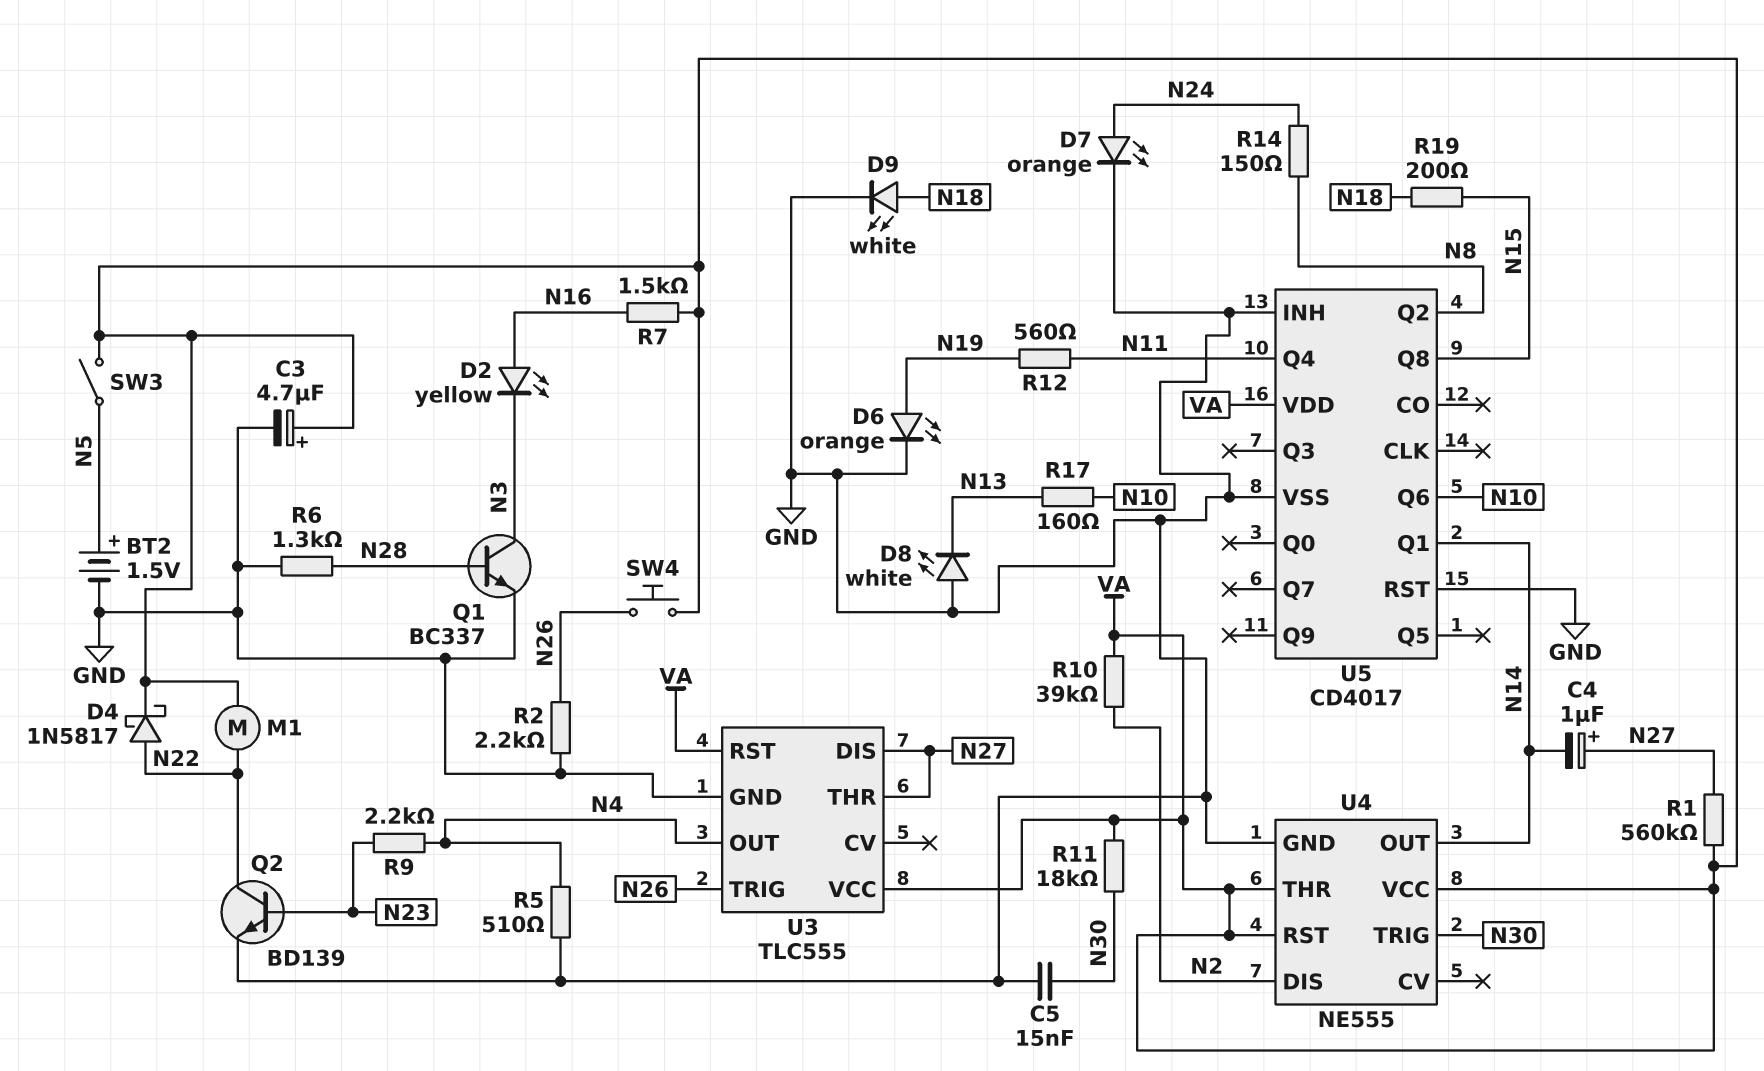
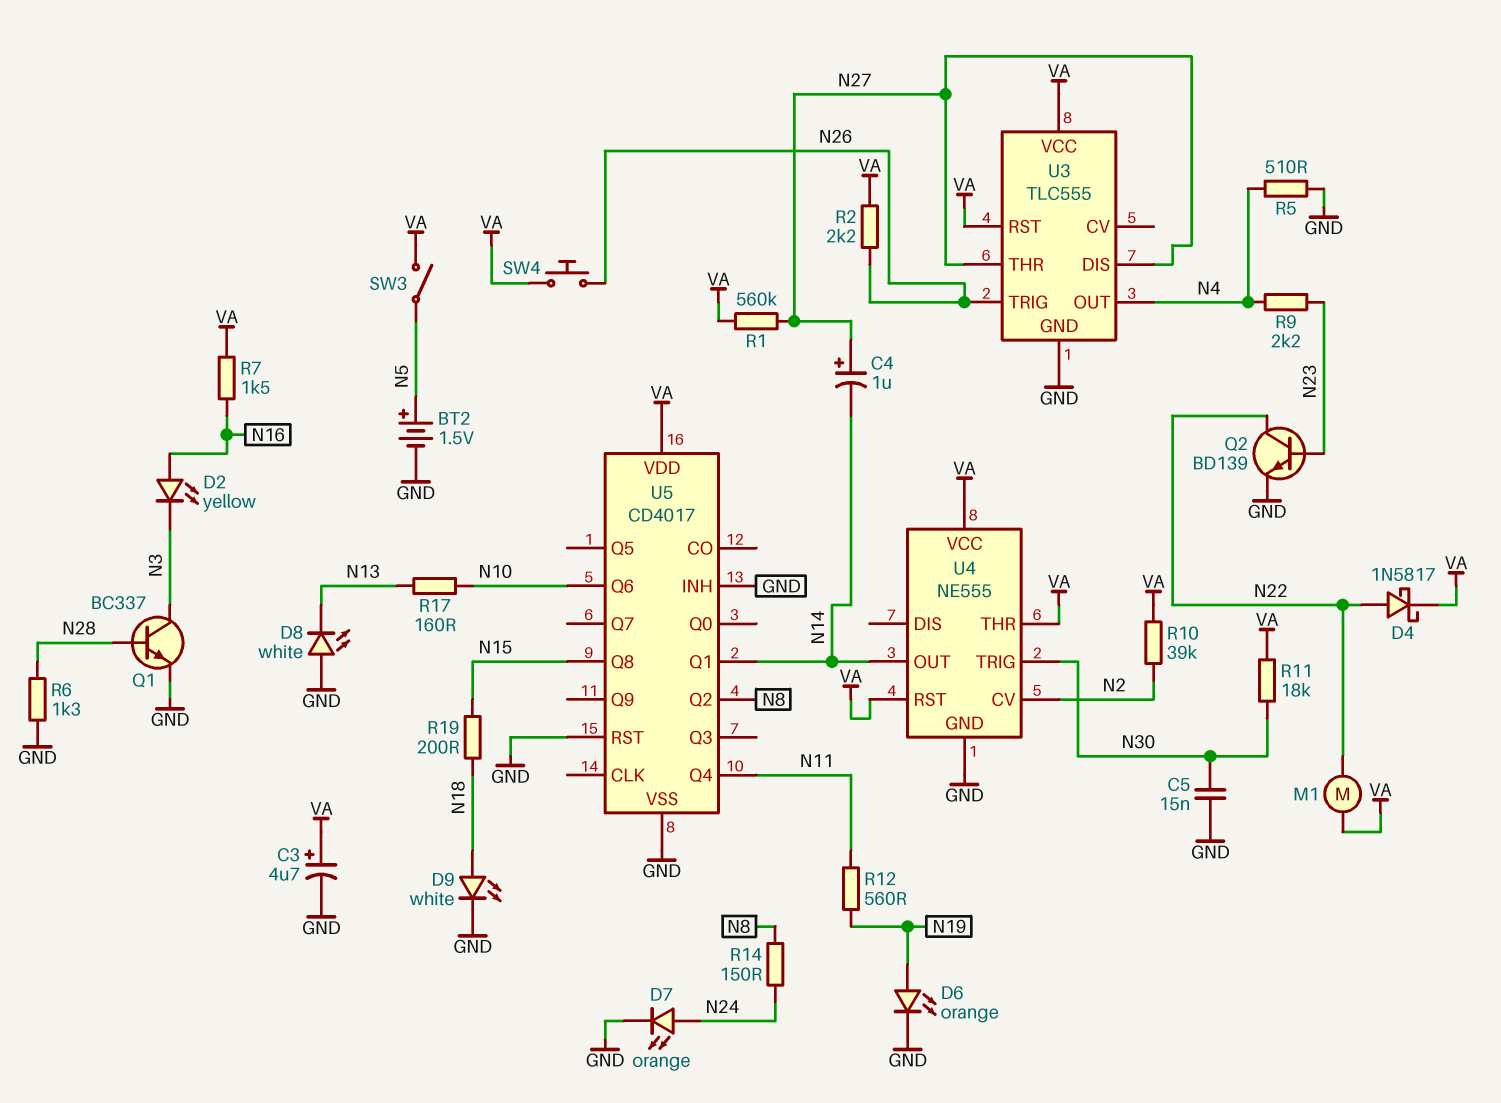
R2: 2.2k (GND, N26) -> 2.2k (N26, VA)
U4 pin CV: none -> N2
U4 pin DIS: N2 -> none

